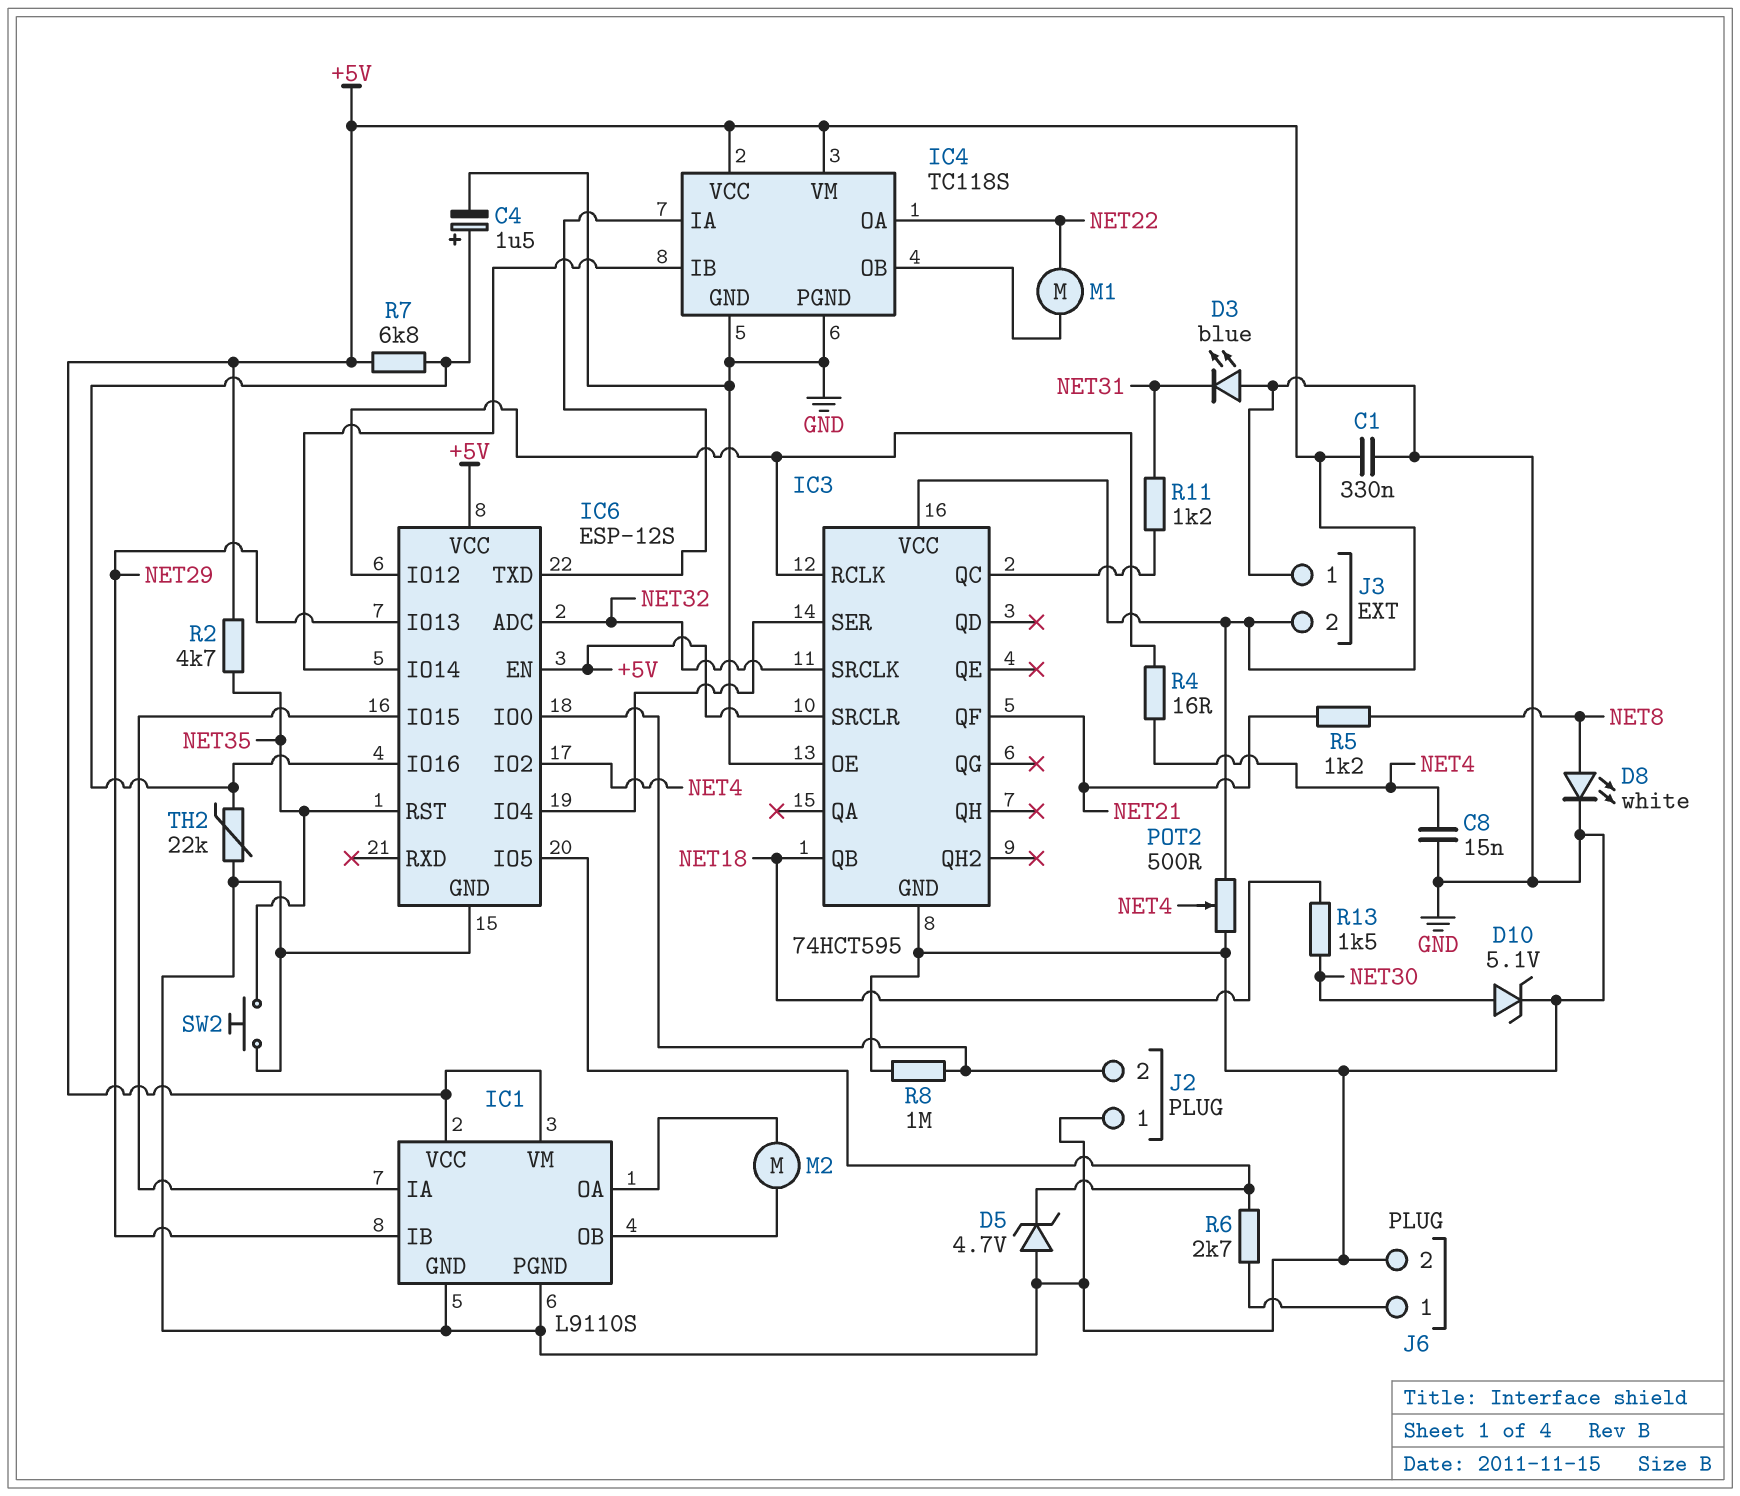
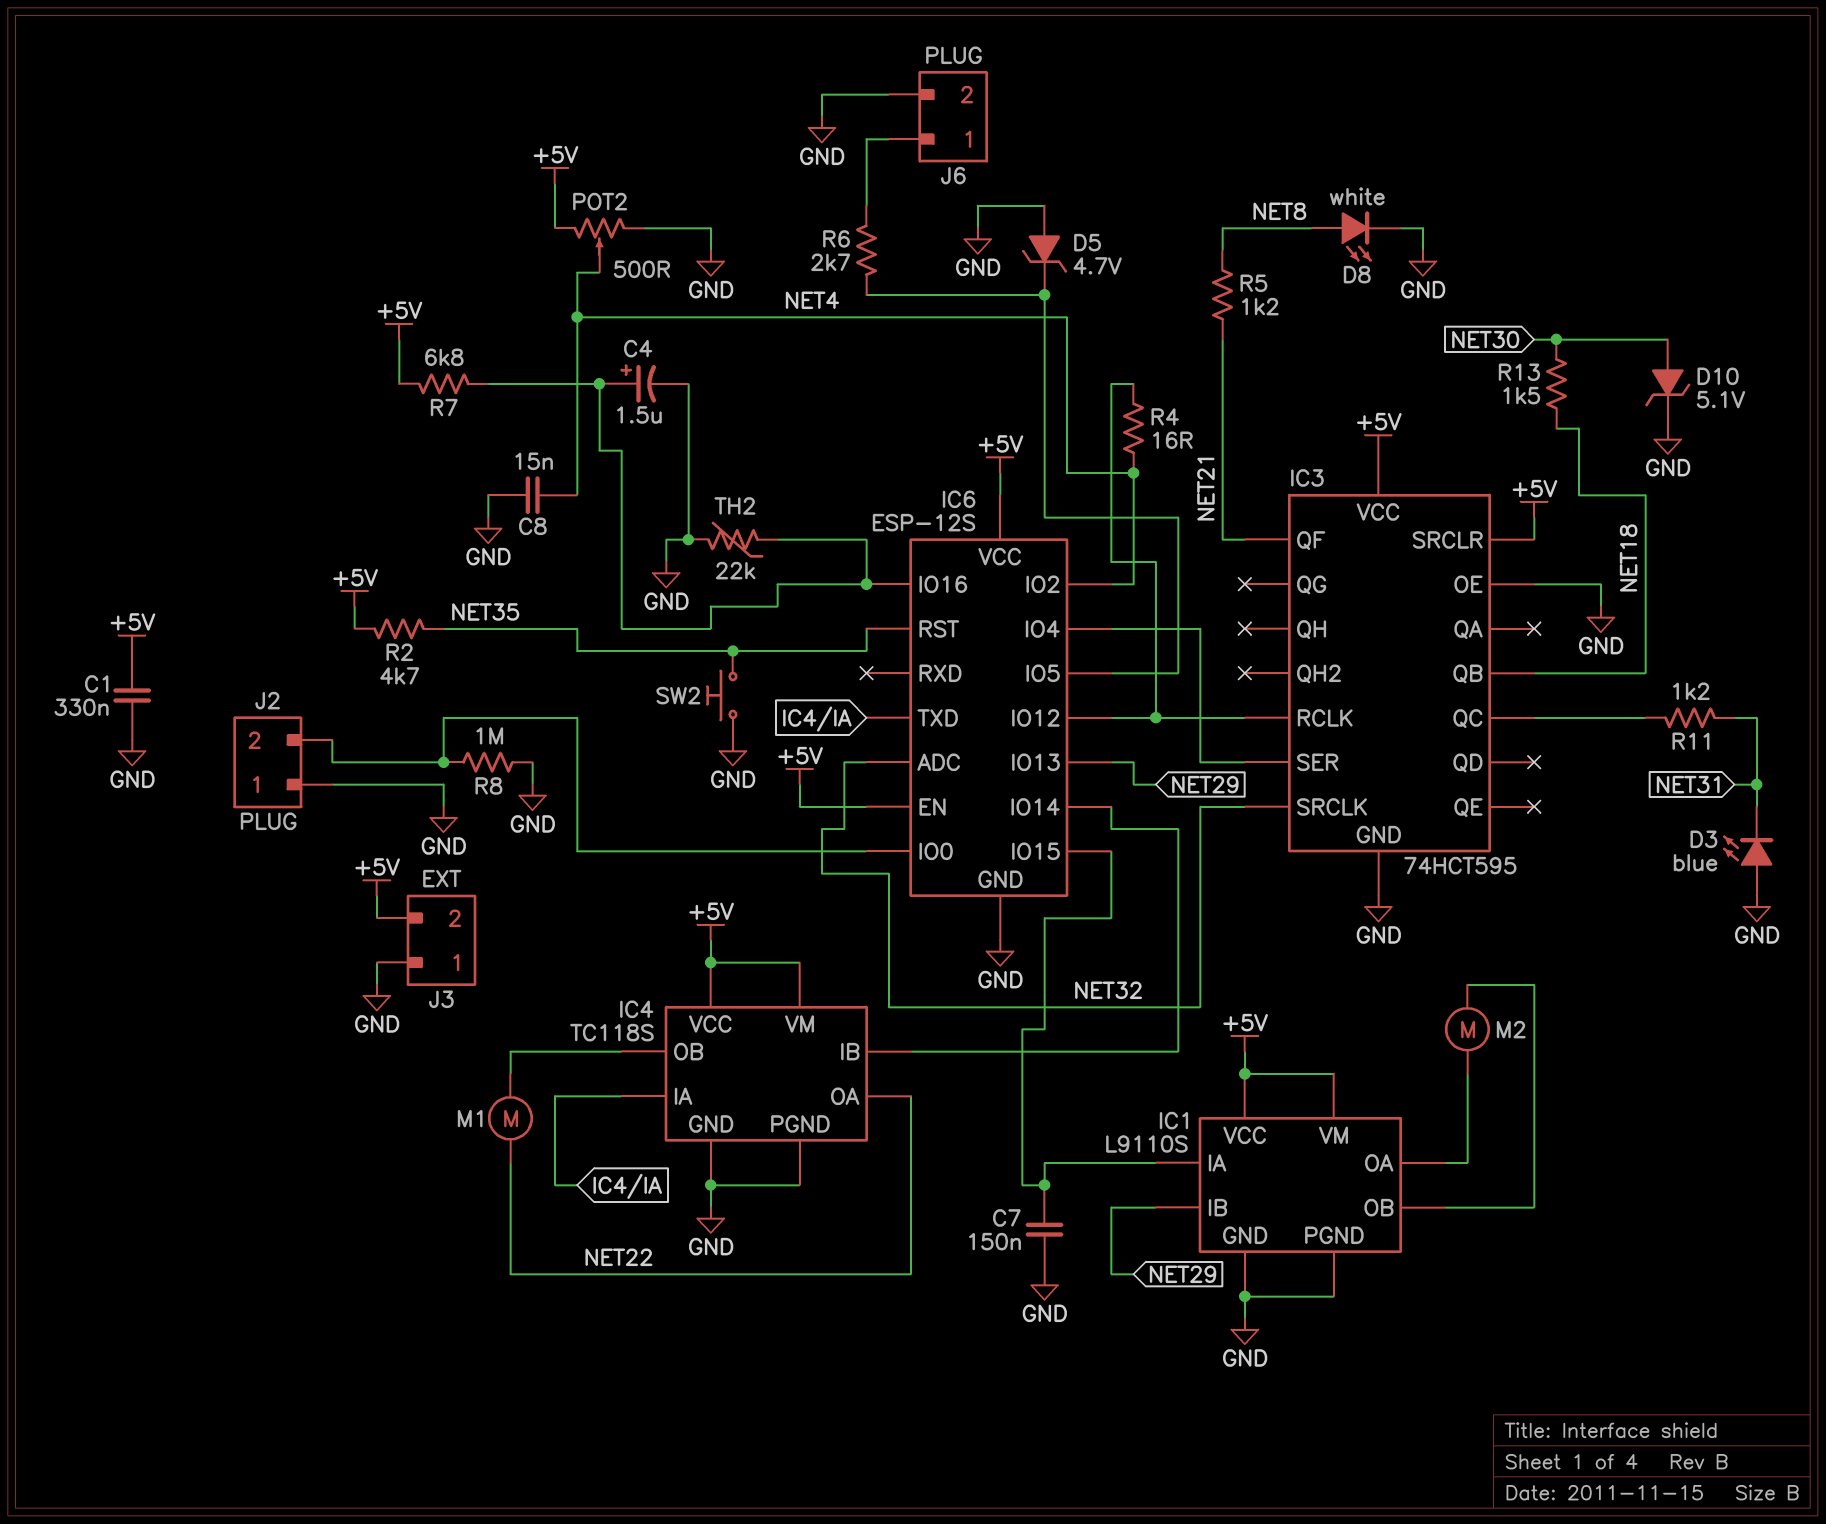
C7: none -> 150nF (GND, IC1/IA)

